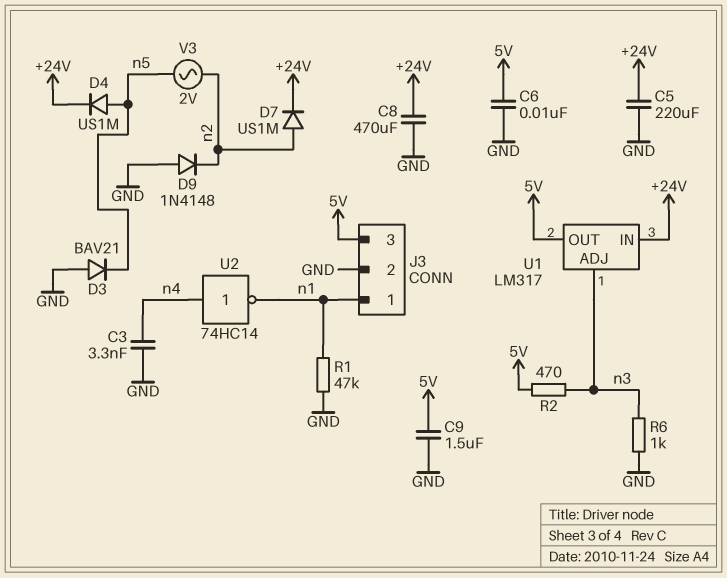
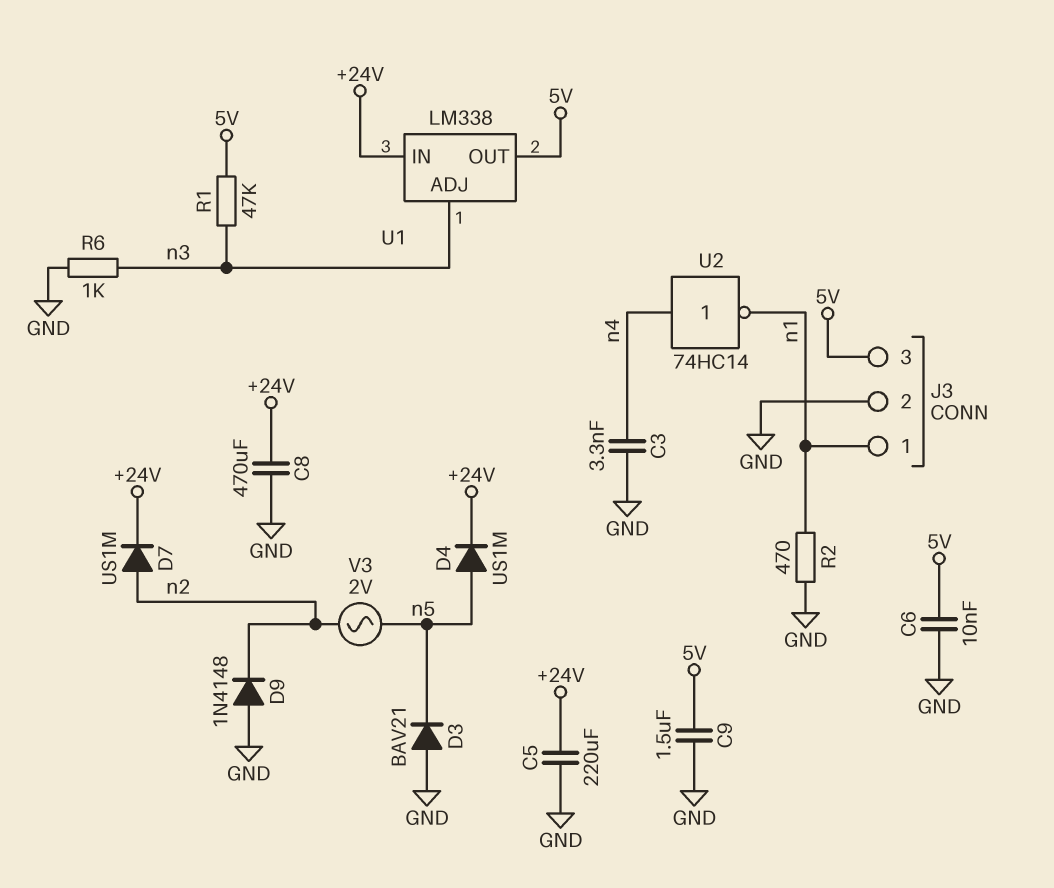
R1: 47k (GND, n1) -> 47k (5V, n3)
R2: 470 (5V, n3) -> 470 (GND, n1)
U1: LM317 -> LM338

